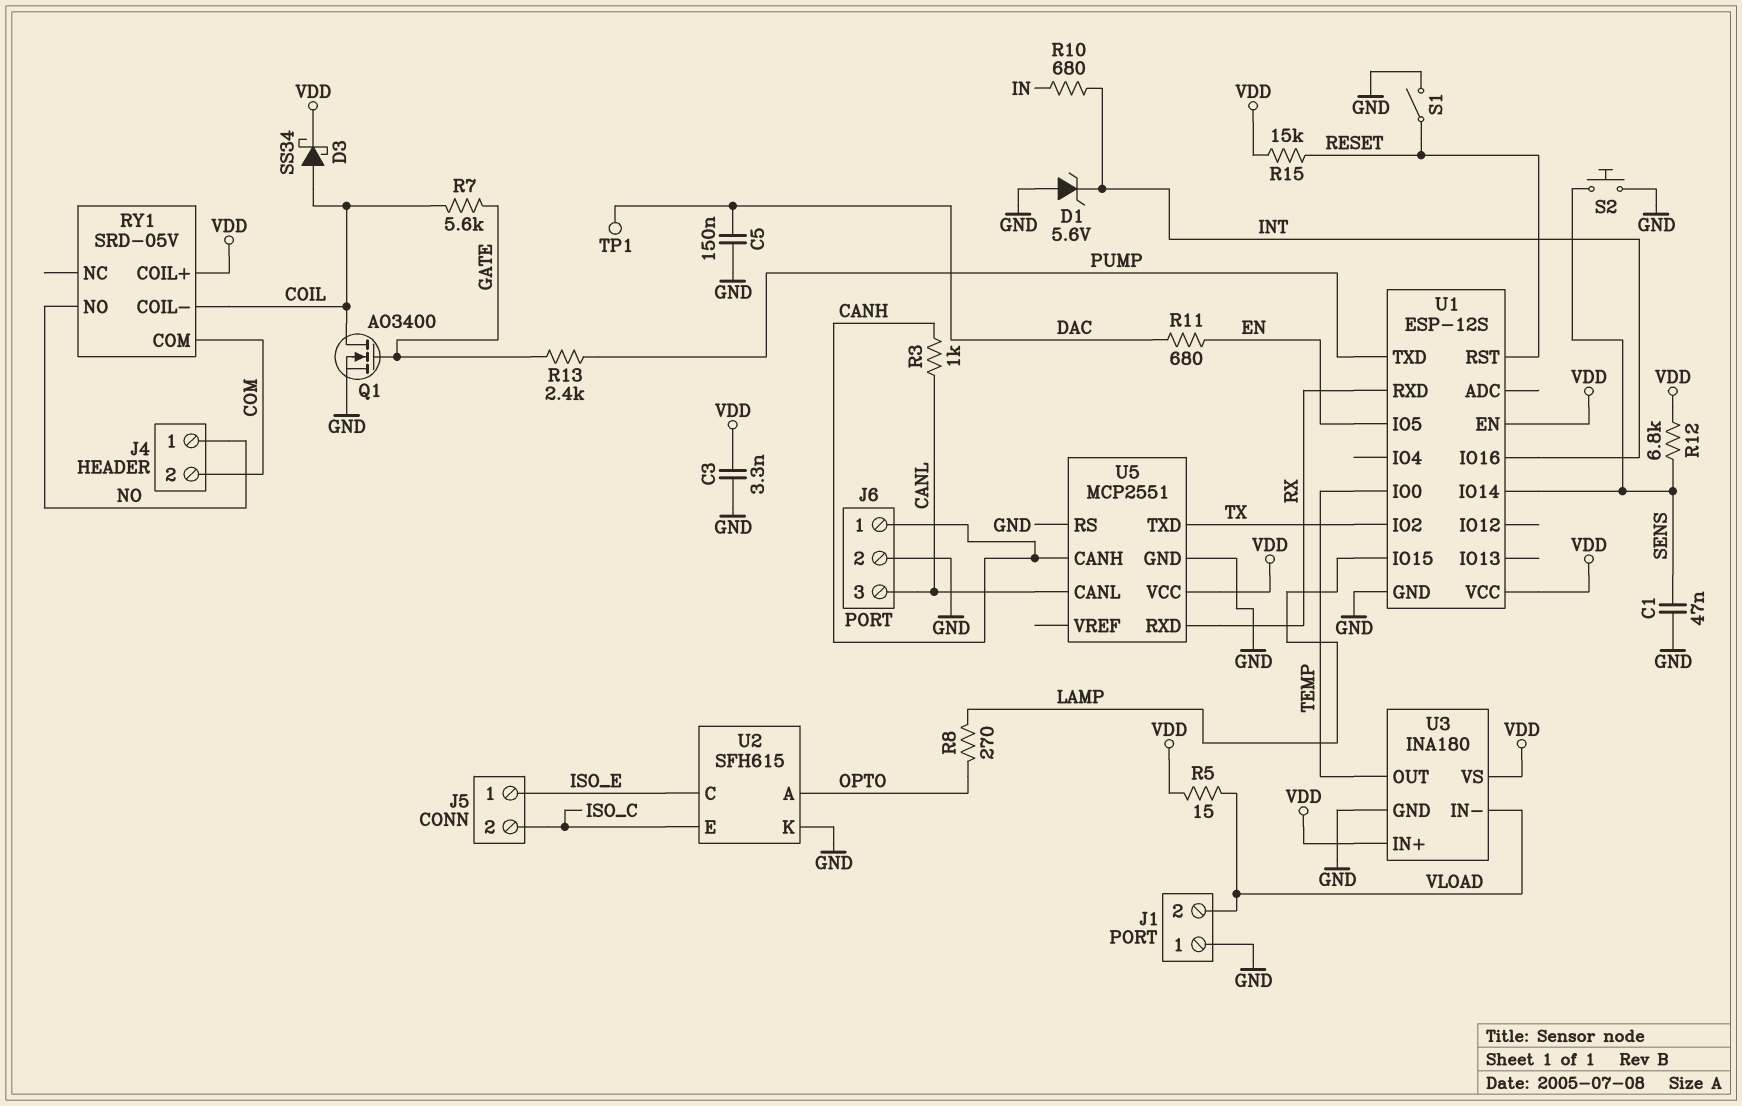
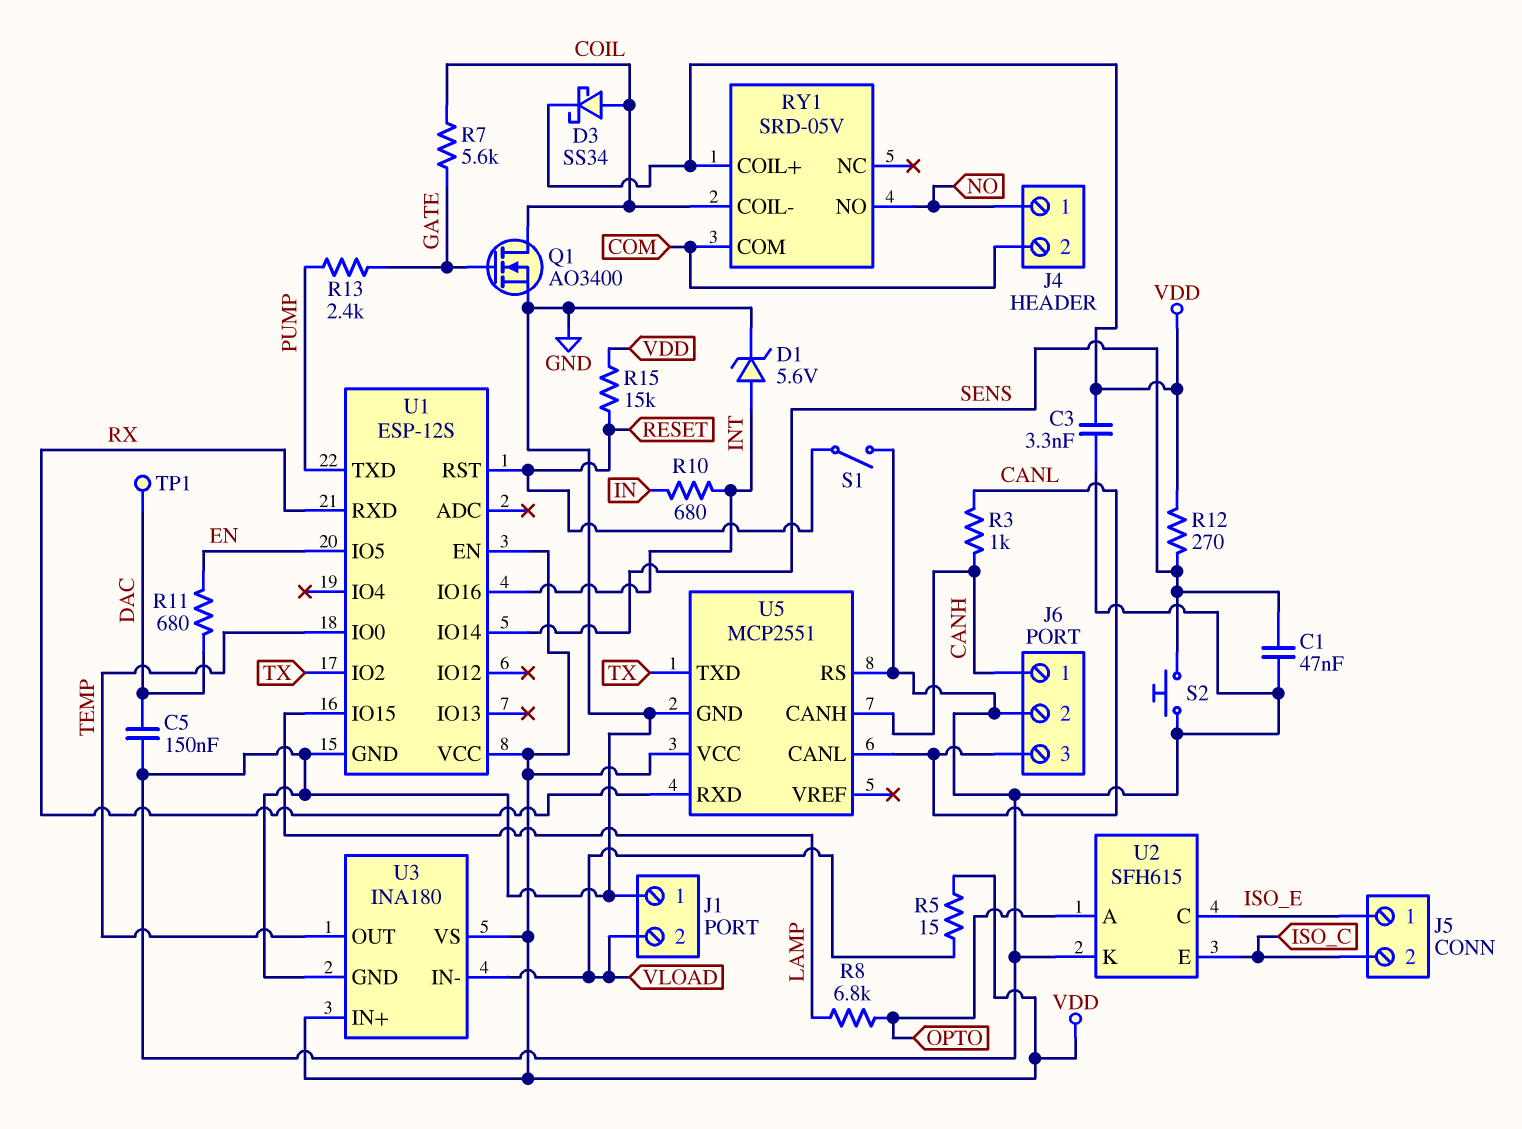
D1: zener 5.6V (A GND, K INT) -> zener 5.6V (A INT, K GND)
R8: 270 (LAMP, OPTO) -> 6.8k (LAMP, OPTO)
R12: 6.8k (SENS, VDD) -> 270 (SENS, VDD)

